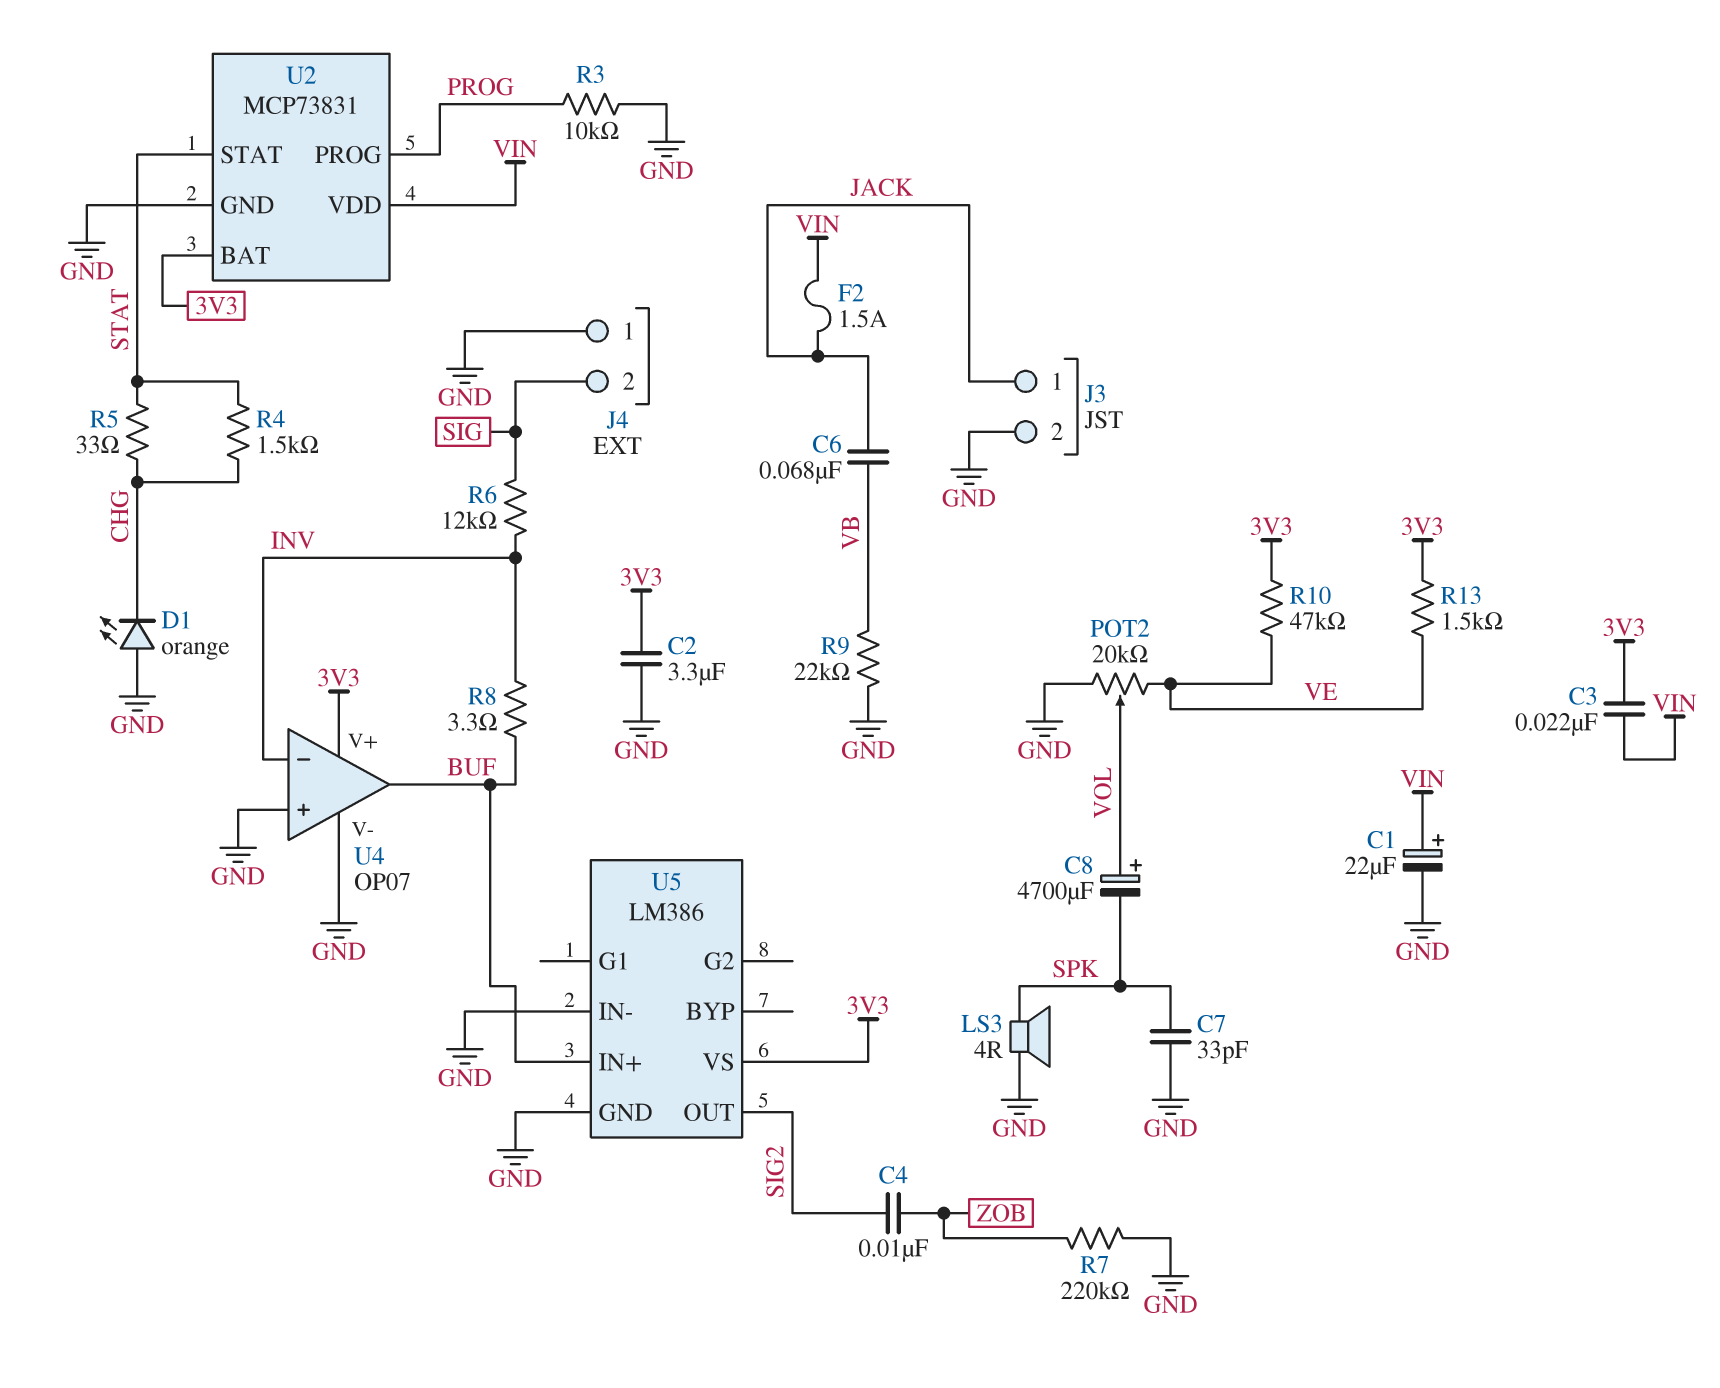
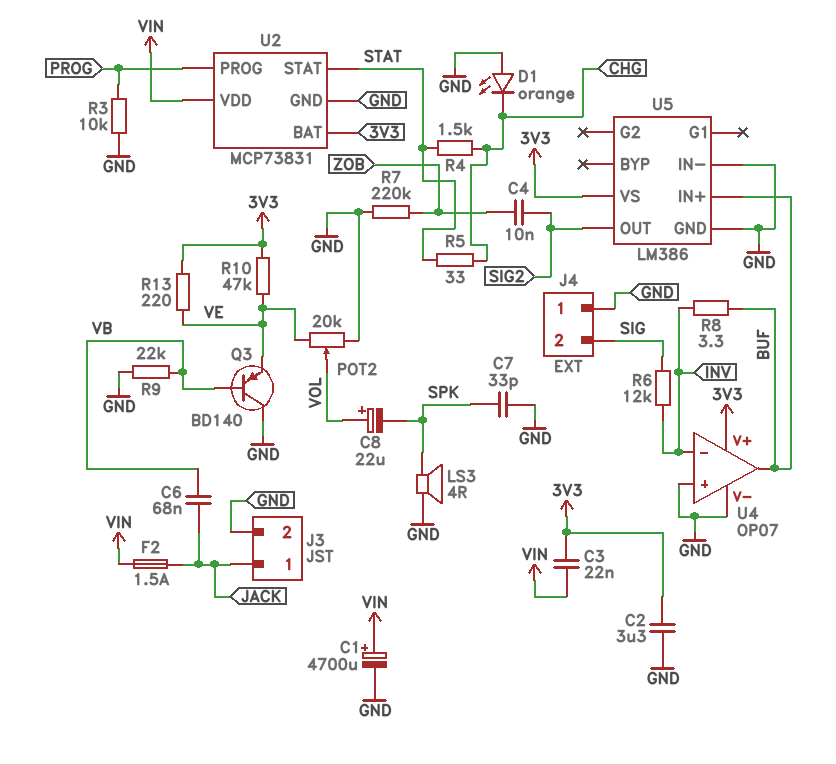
C1: 22uF (plus VIN, minus GND) -> 4700uF (plus VIN, minus GND)
C8: 4700uF (plus VOL, minus SPK) -> 22uF (plus VOL, minus SPK)
Q3: none -> PNP BD140 (B VB, C GND, E VE)
R13: 1.5k (3V3, VE) -> 220 (3V3, VE)

